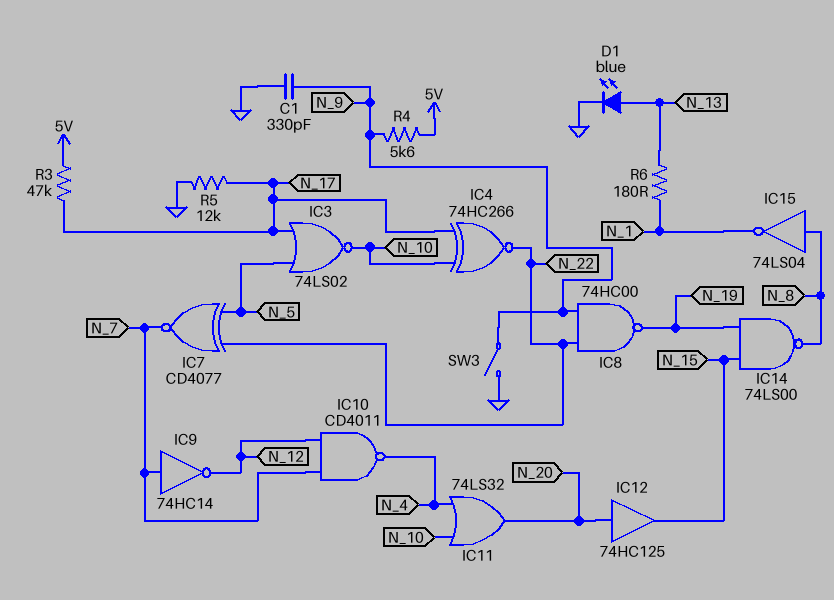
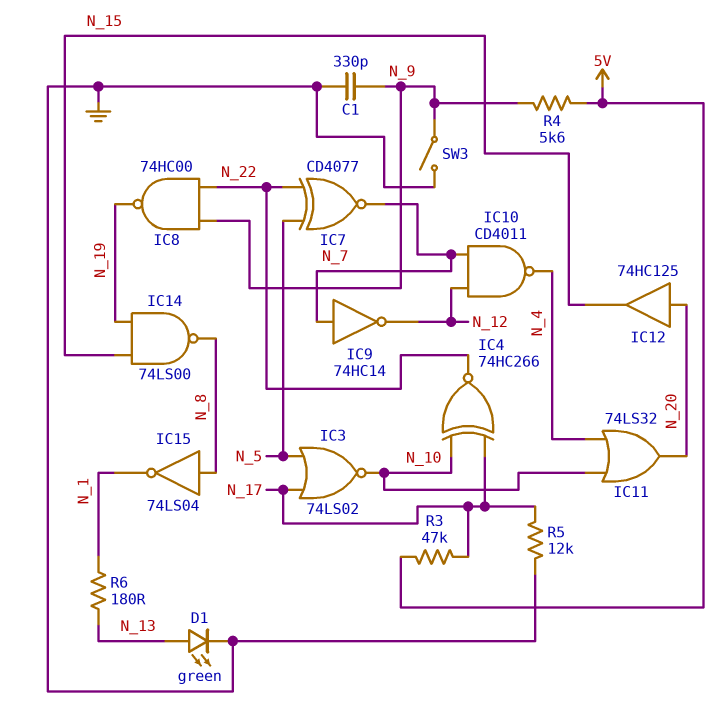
D1: LED blue (A N_13, K GND) -> LED green (A N_13, K GND)

